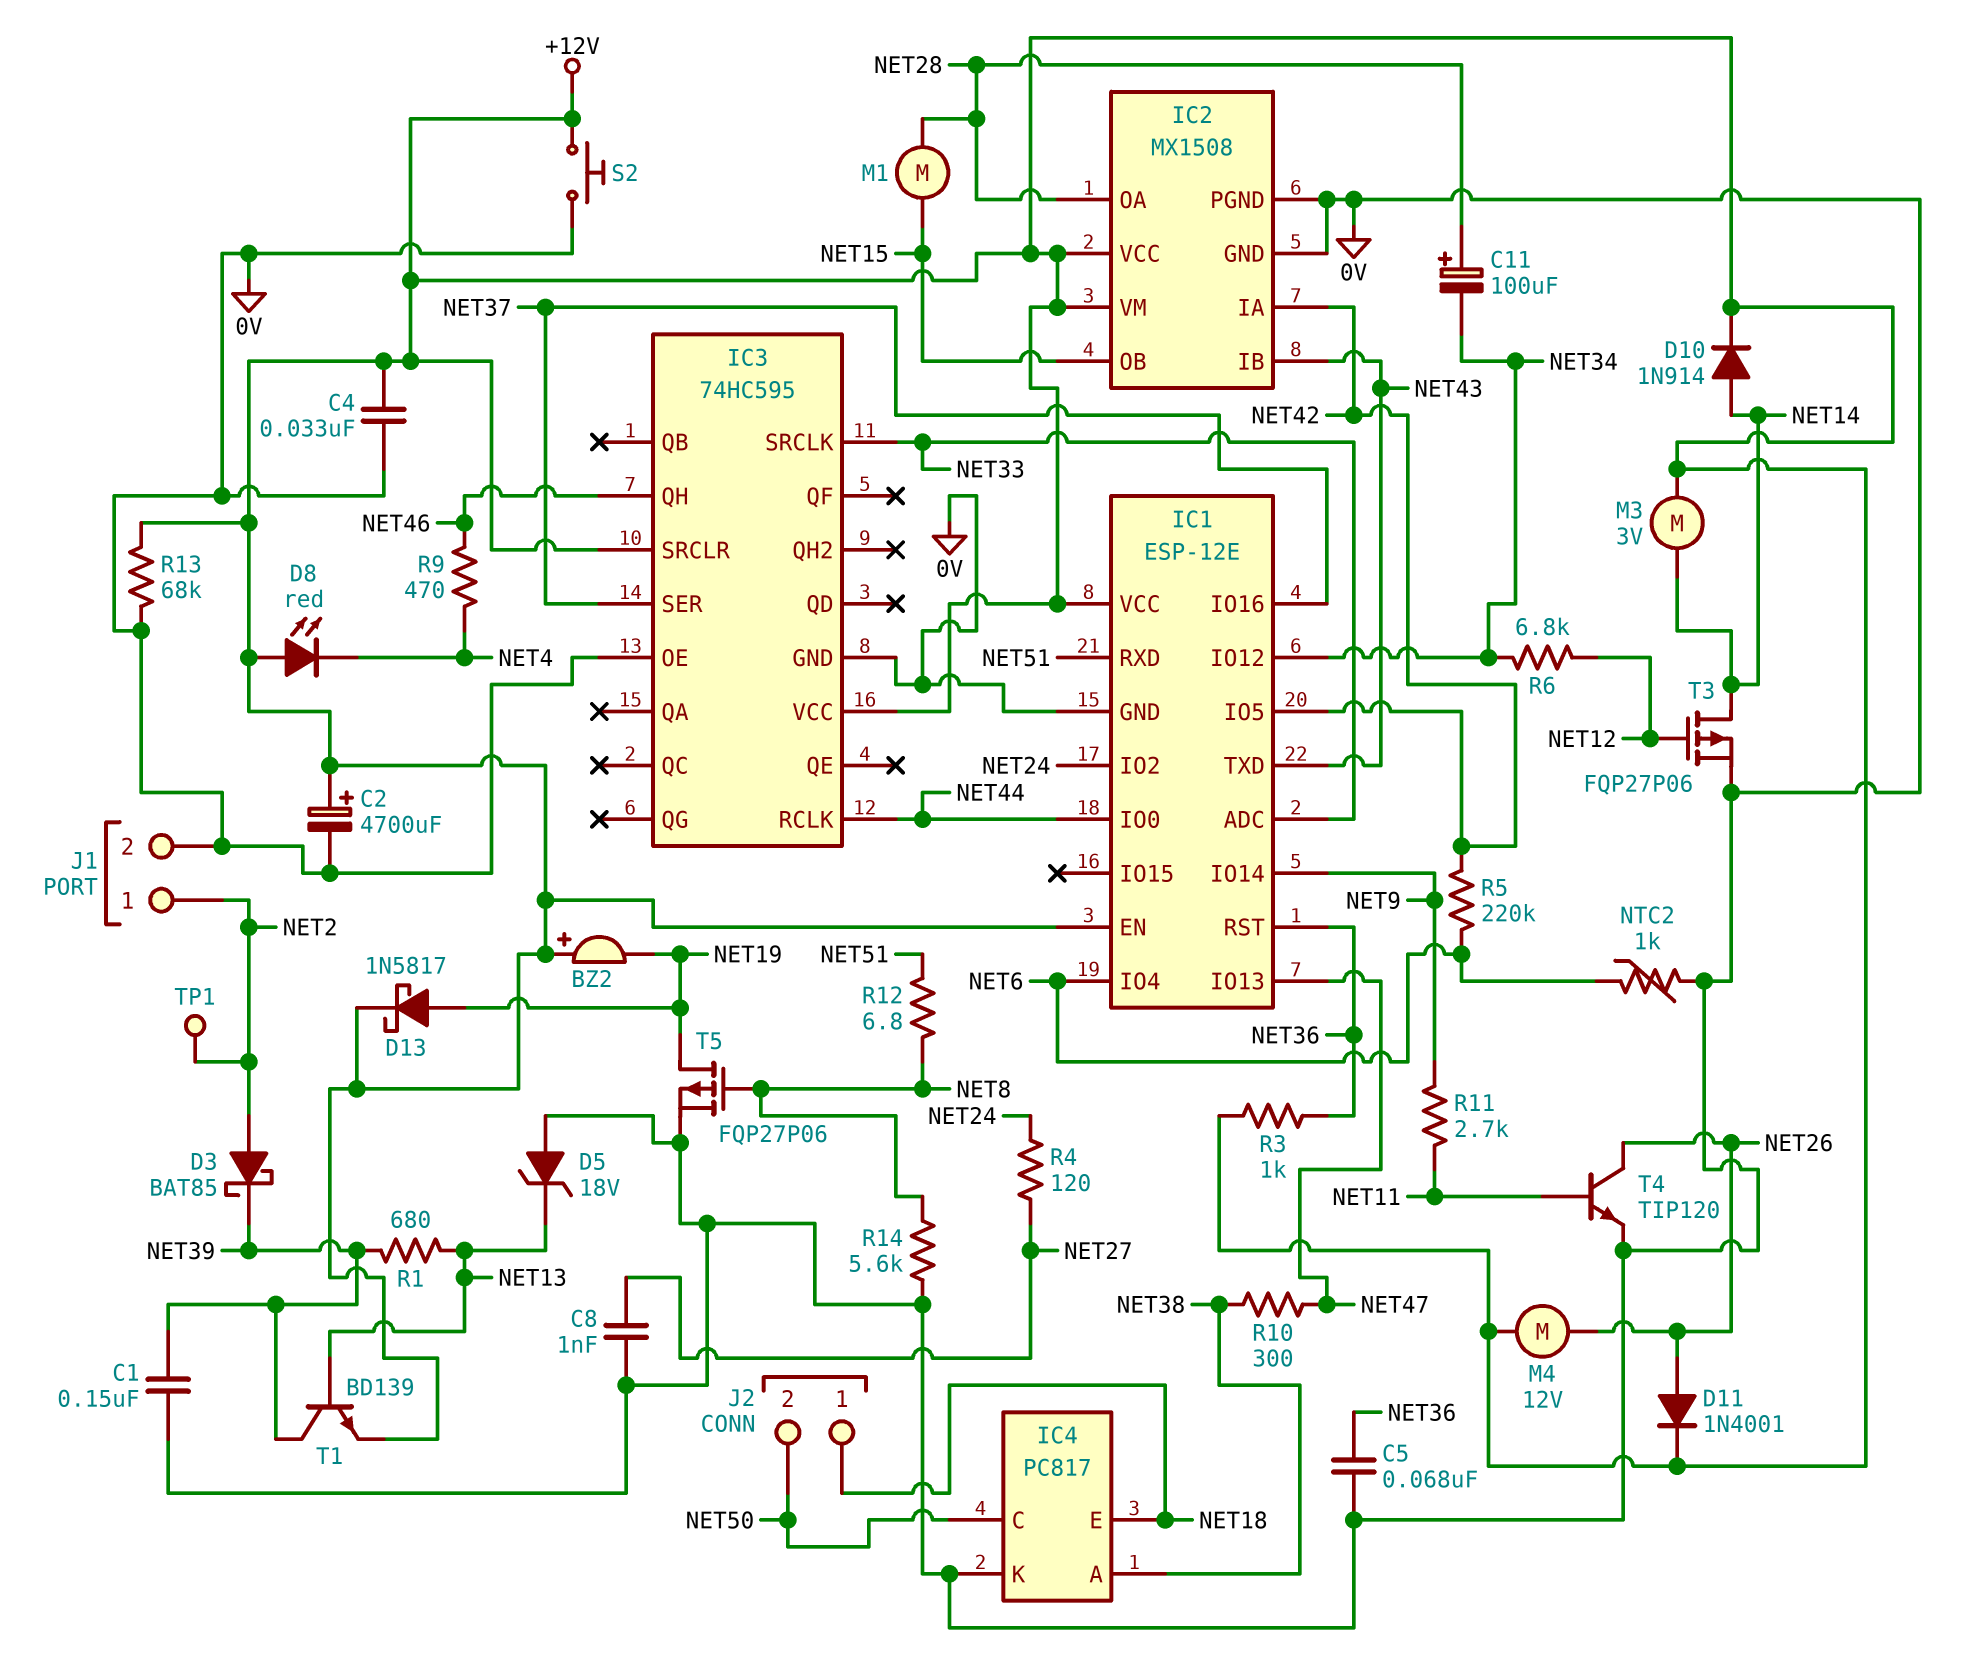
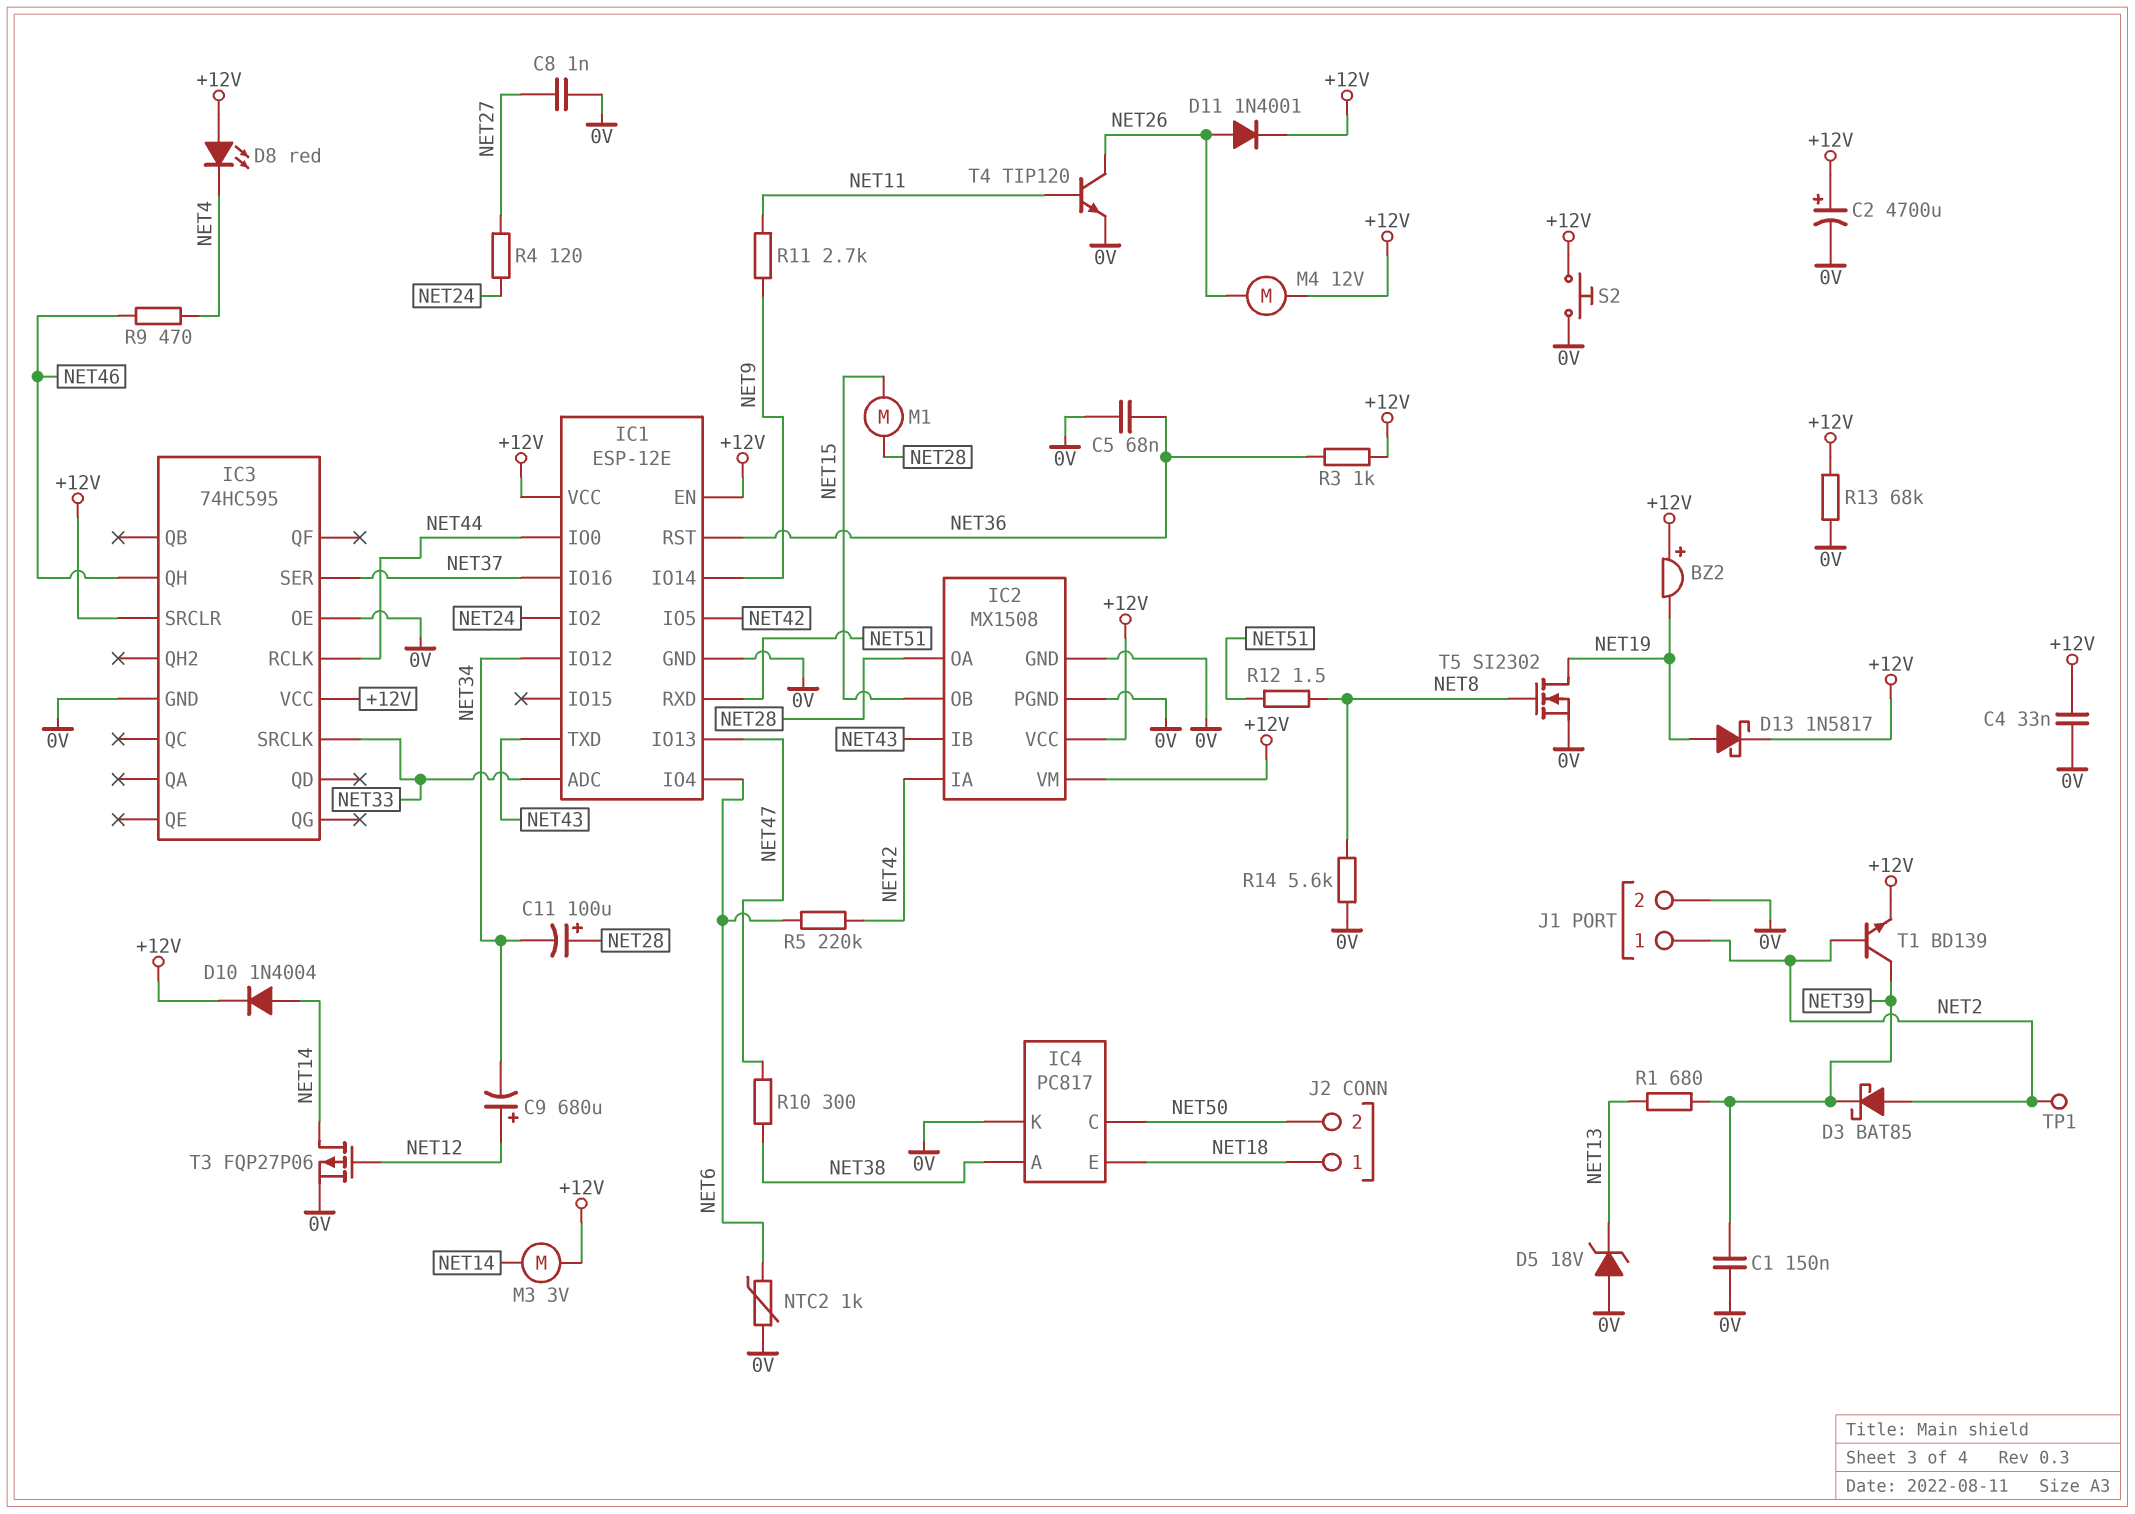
C9: none -> 680uF (plus NET12, minus NET34)
D10: diode 1N914 (A NET14, K +12V) -> diode 1N4004 (A NET14, K +12V)
R6: 6.8k (NET12, NET34) -> none
R12: 6.8 (NET8, NET51) -> 1.5 (NET8, NET51)
T1: NPN BD139 (B NET13, C NET39, E +12V) -> NPN BD139 (B NET2, C NET39, E +12V)
T5: PMOS FQP27P06 (G NET8, D NET19, S 0V) -> NMOS SI2302 (G NET8, D NET19, S 0V)

